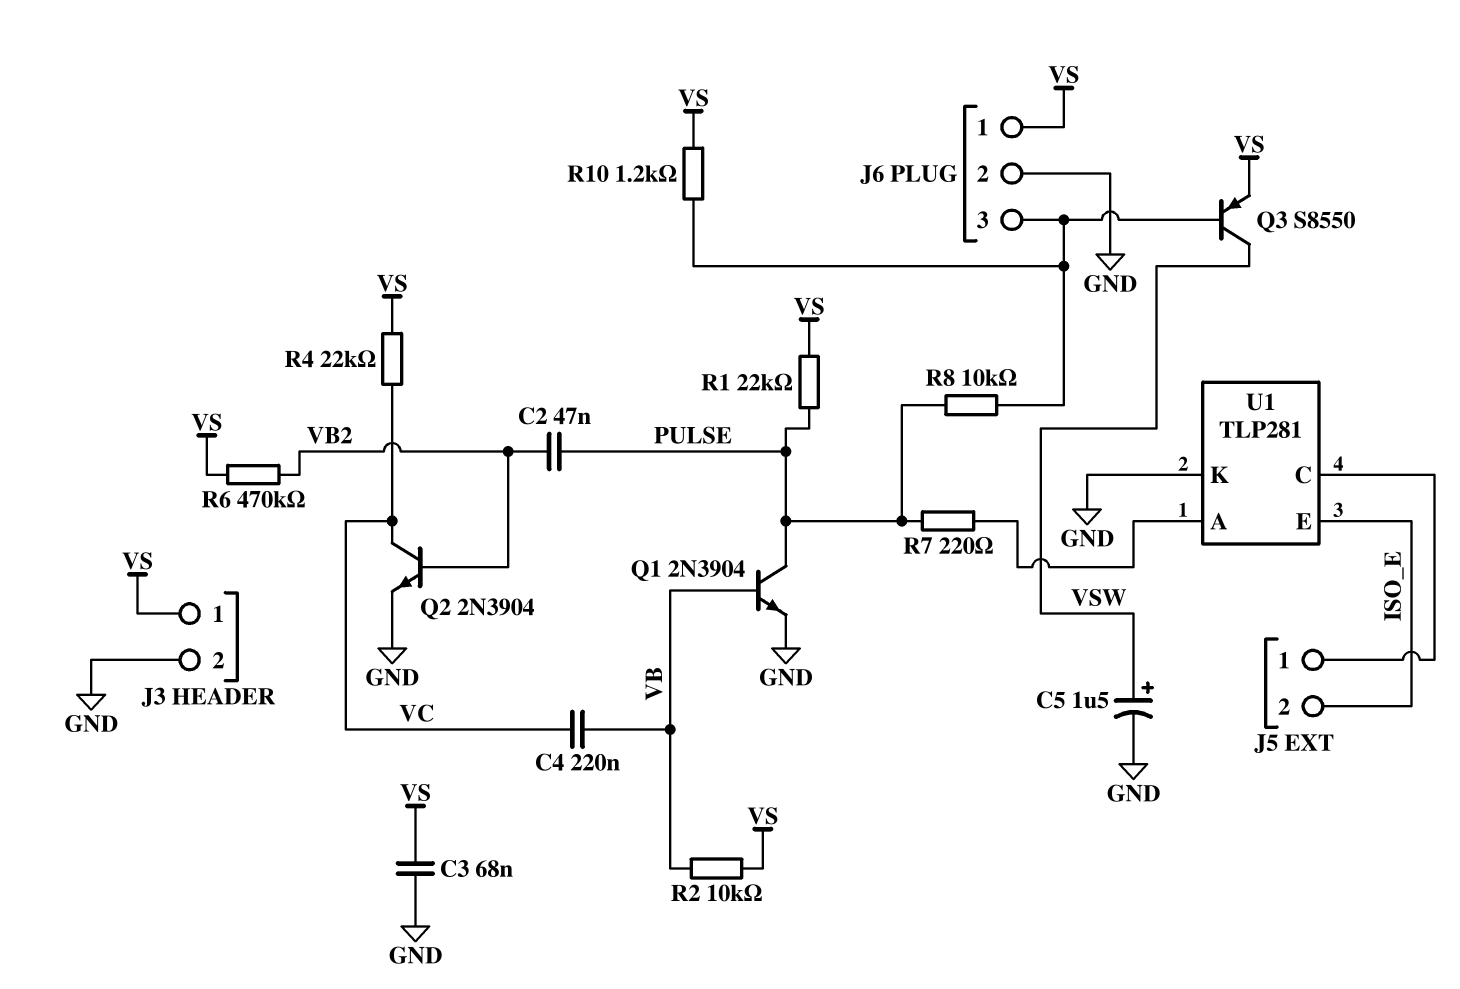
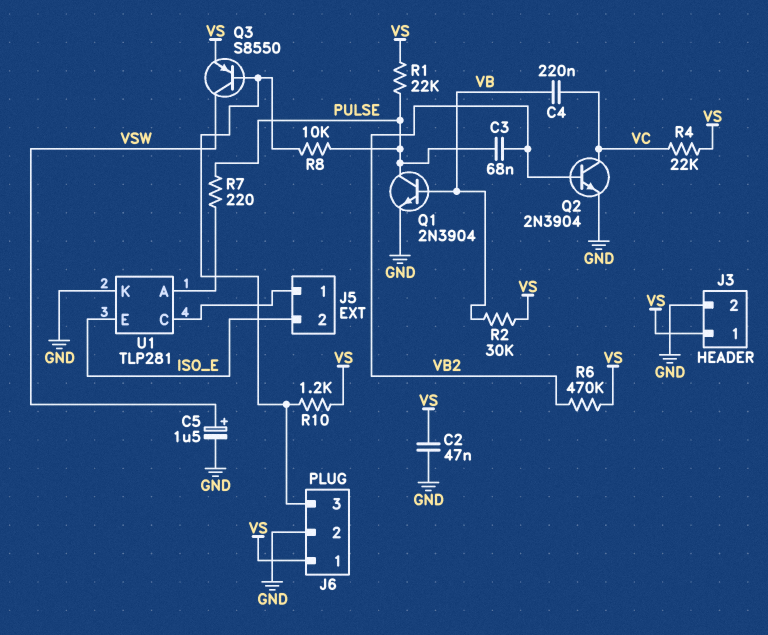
C2: 47nF (PULSE, VB2) -> 47nF (GND, VS)
C3: 68nF (GND, VS) -> 68nF (PULSE, VB2)
R2: 10k (VB, VS) -> 30k (VB, VS)

